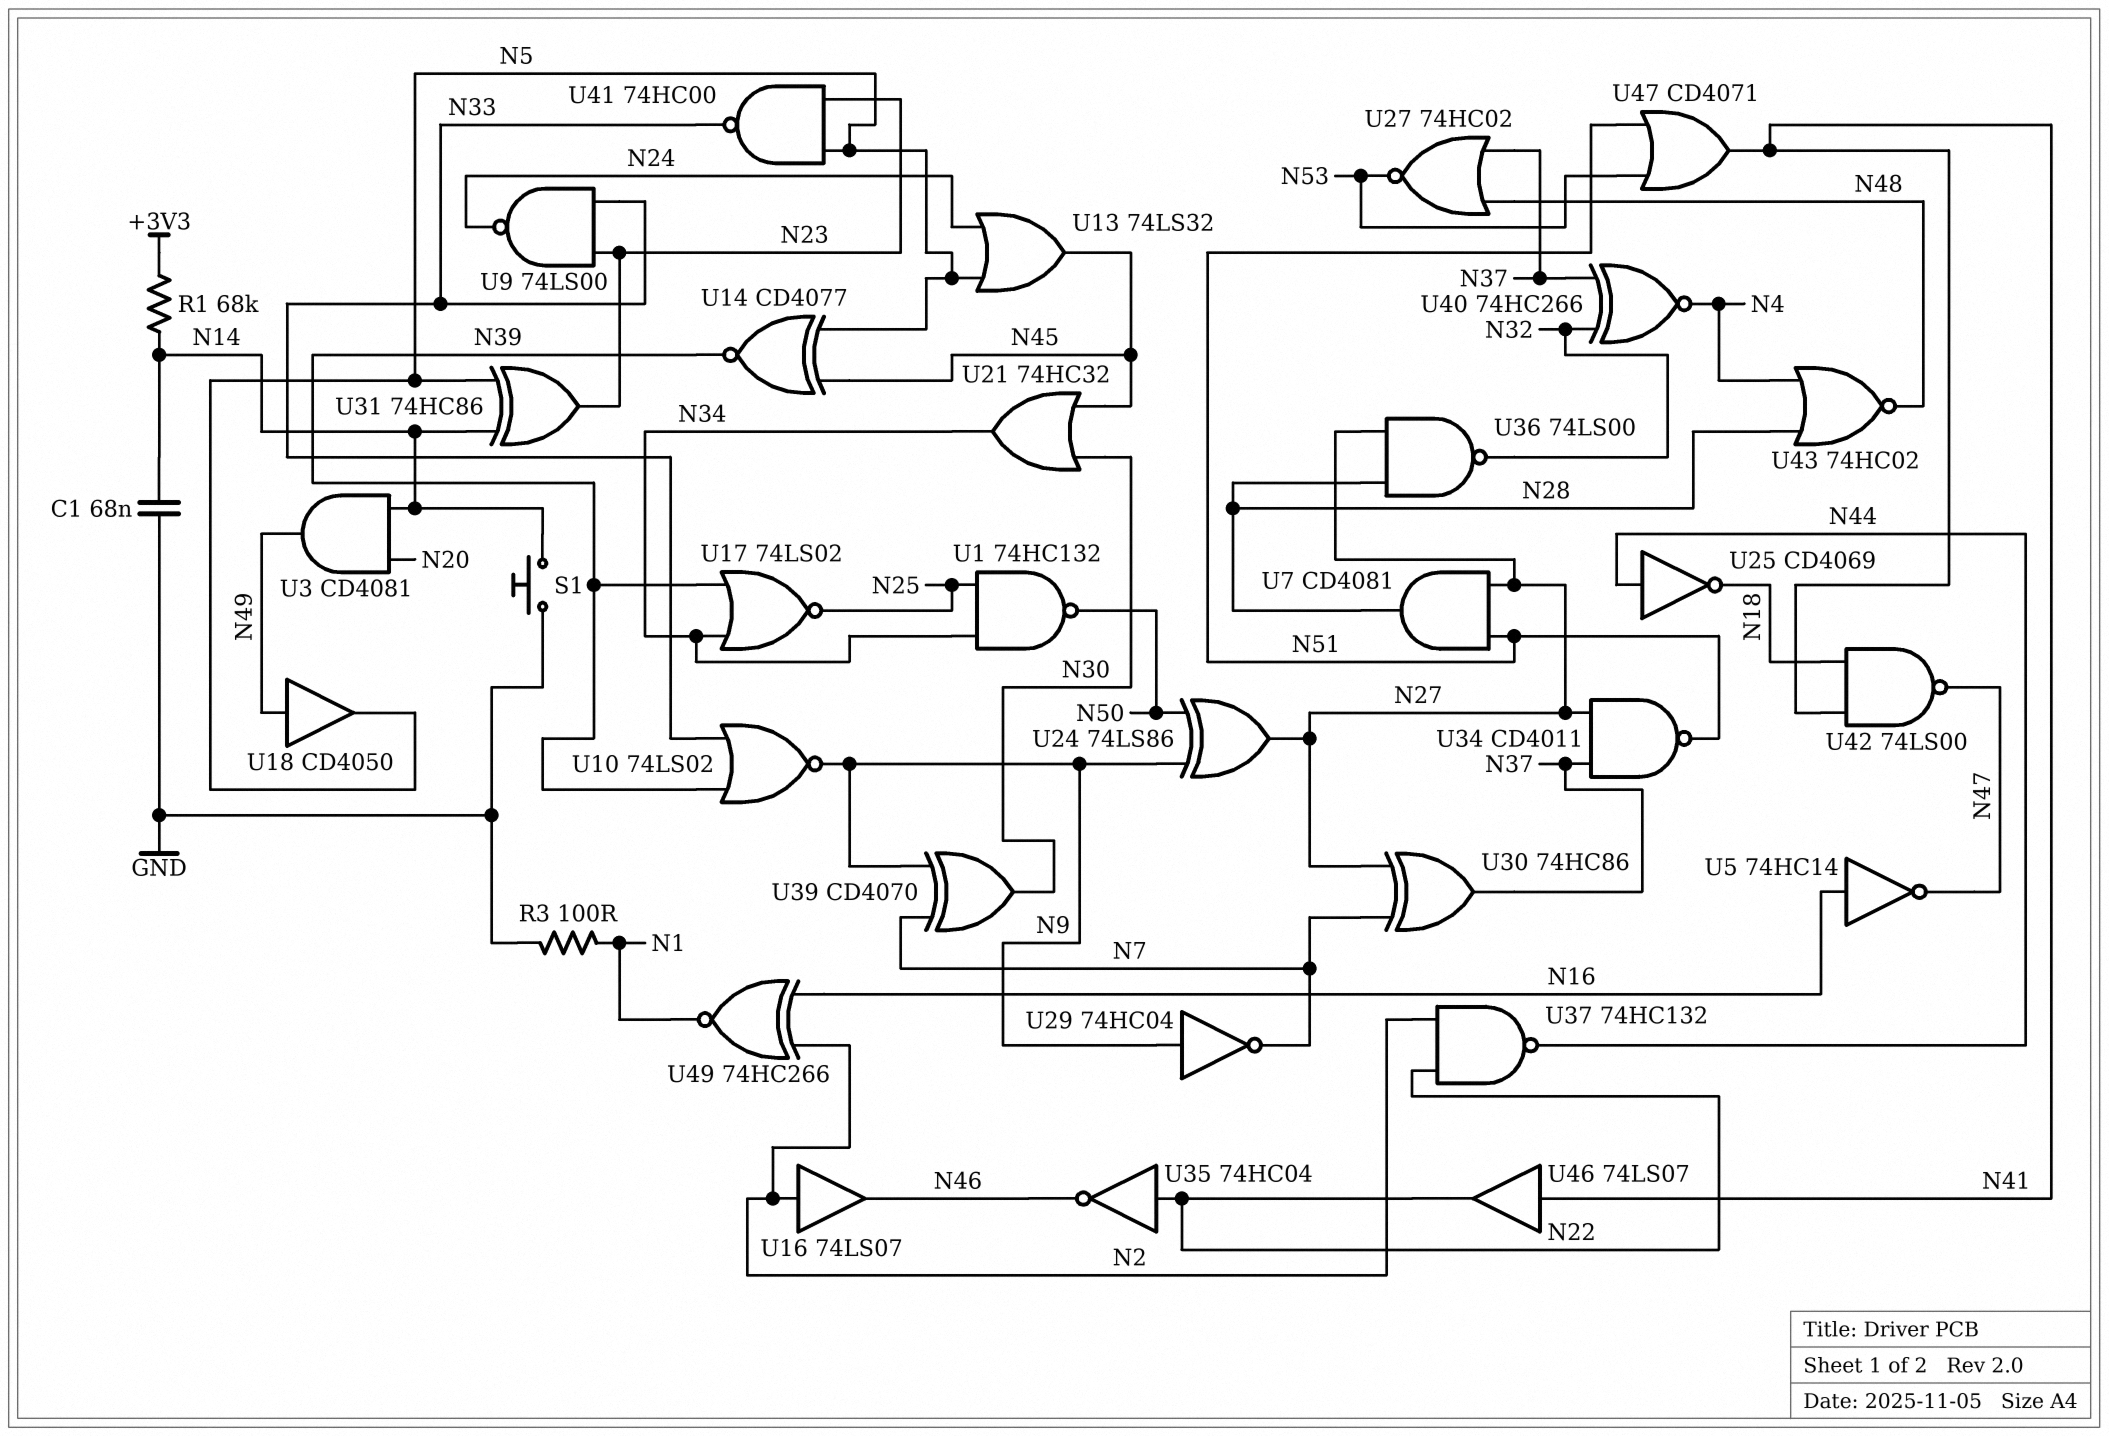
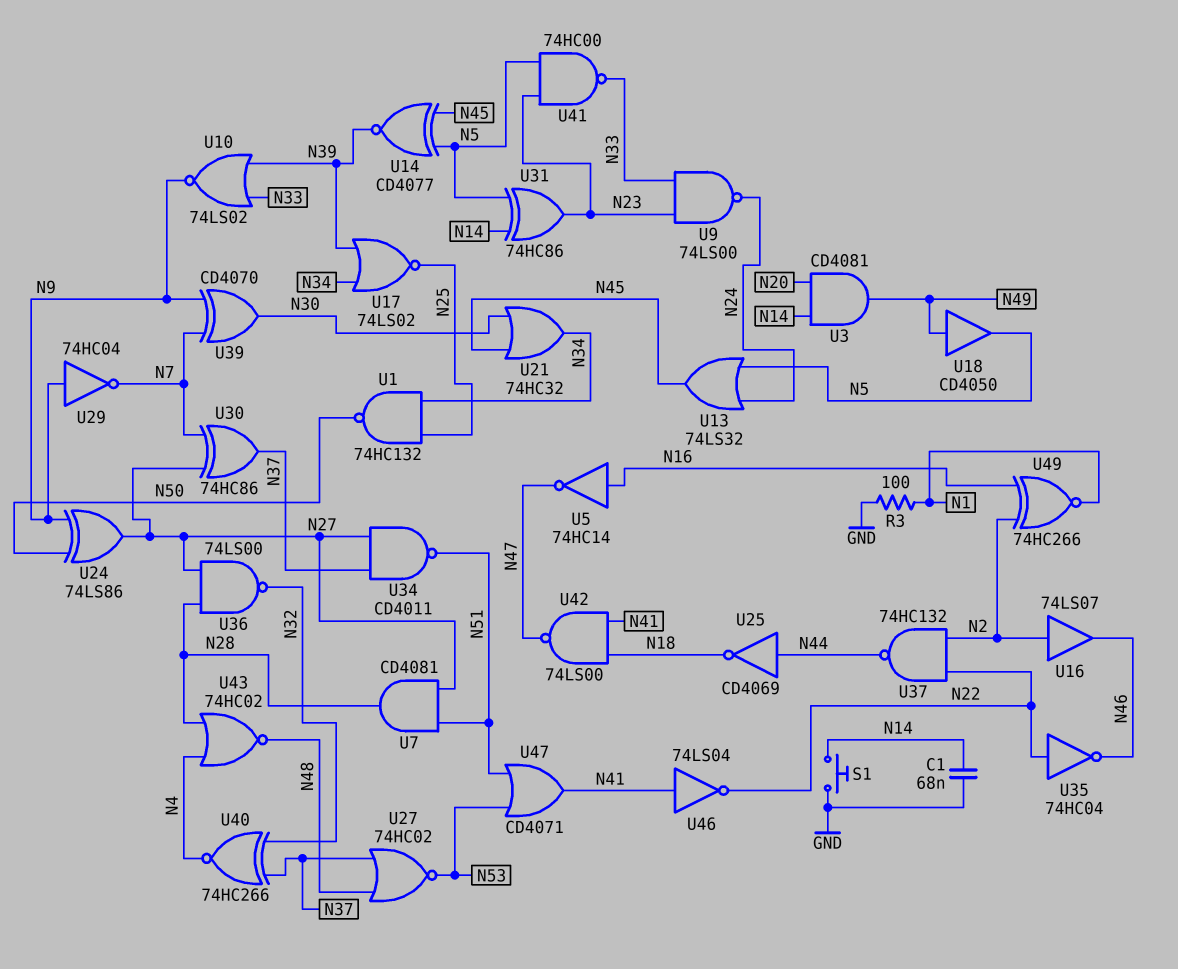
R1: 68k (+3V3, N14) -> none
U46: buffer 74LS07 (in N41, out N22) -> NOT 74LS04 (in N41, out N22)

